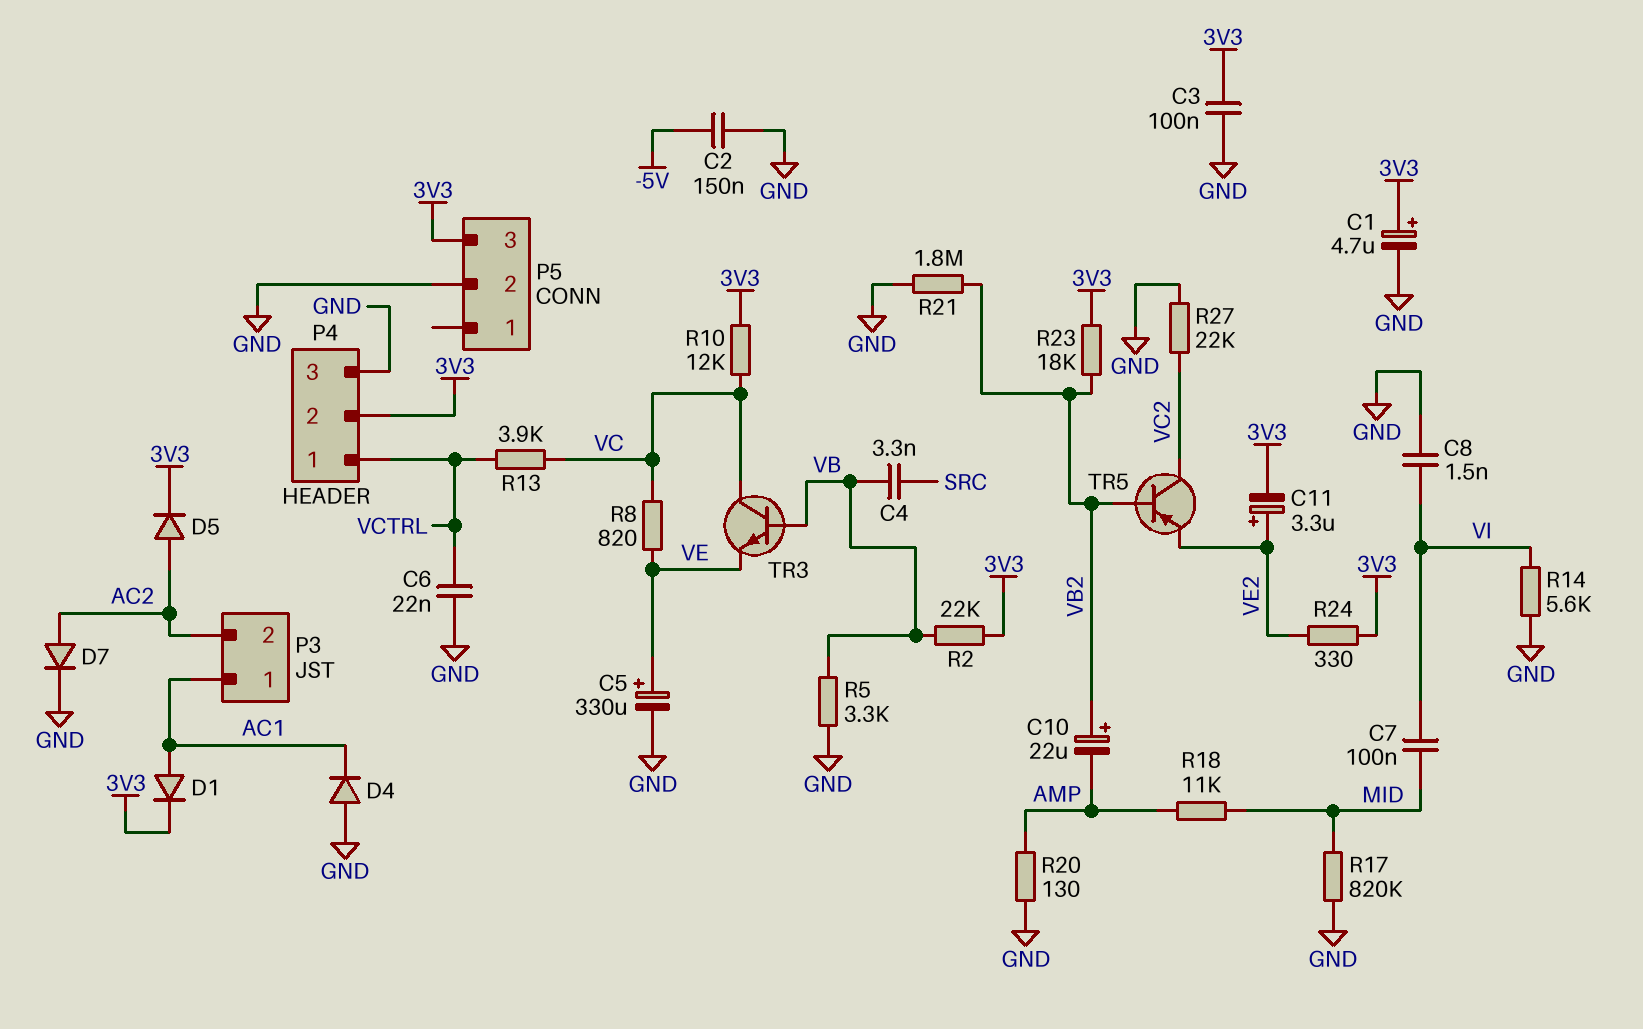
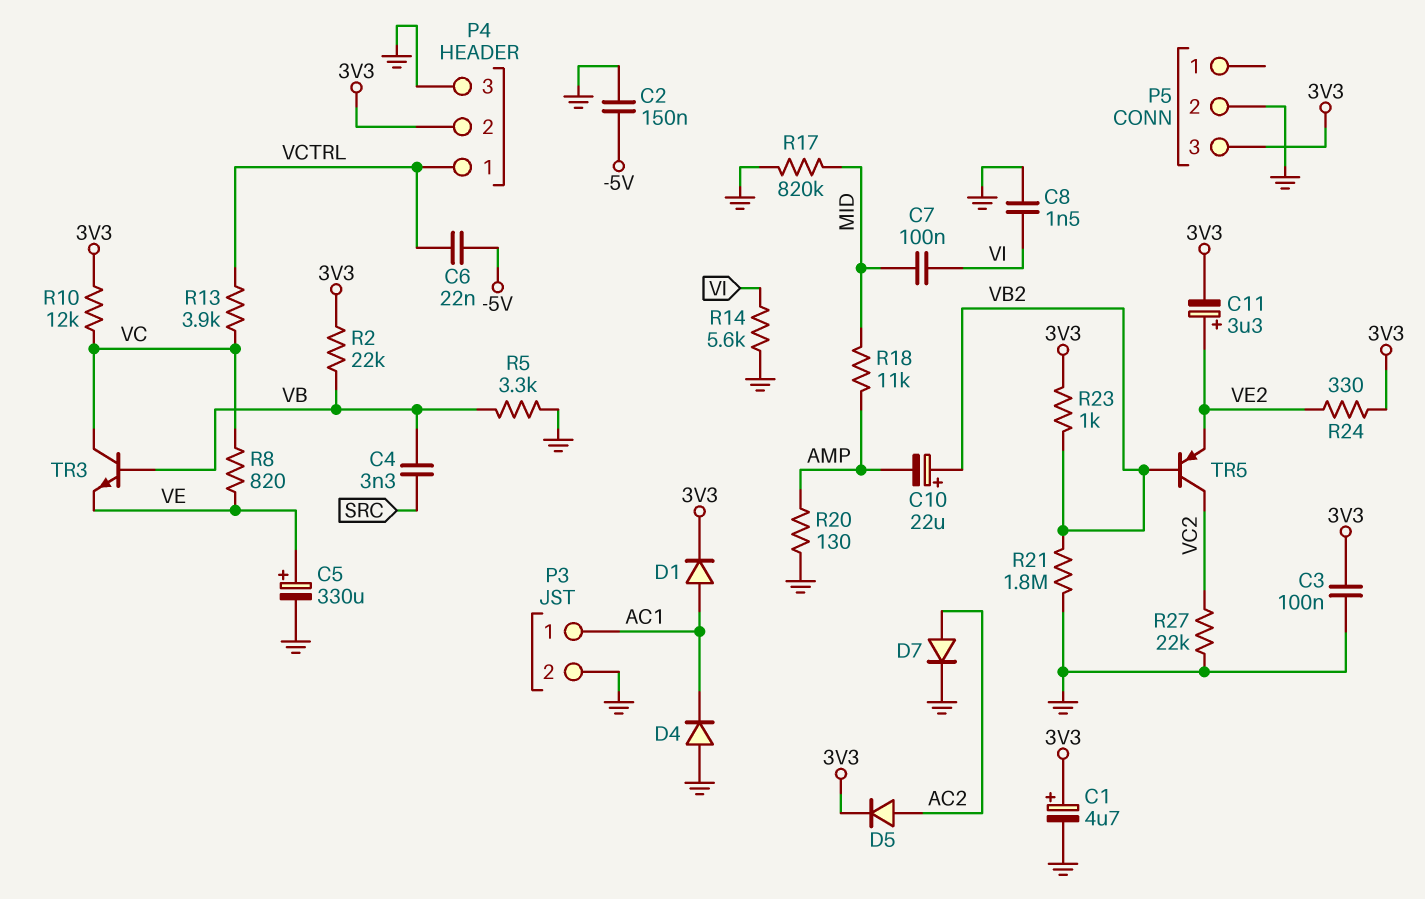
C6: 22nF (GND, VCTRL) -> 22nF (-5V, VCTRL)
P3 pin 2: AC2 -> GND
R23: 18k (3V3, VB2) -> 1k (3V3, VB2)

